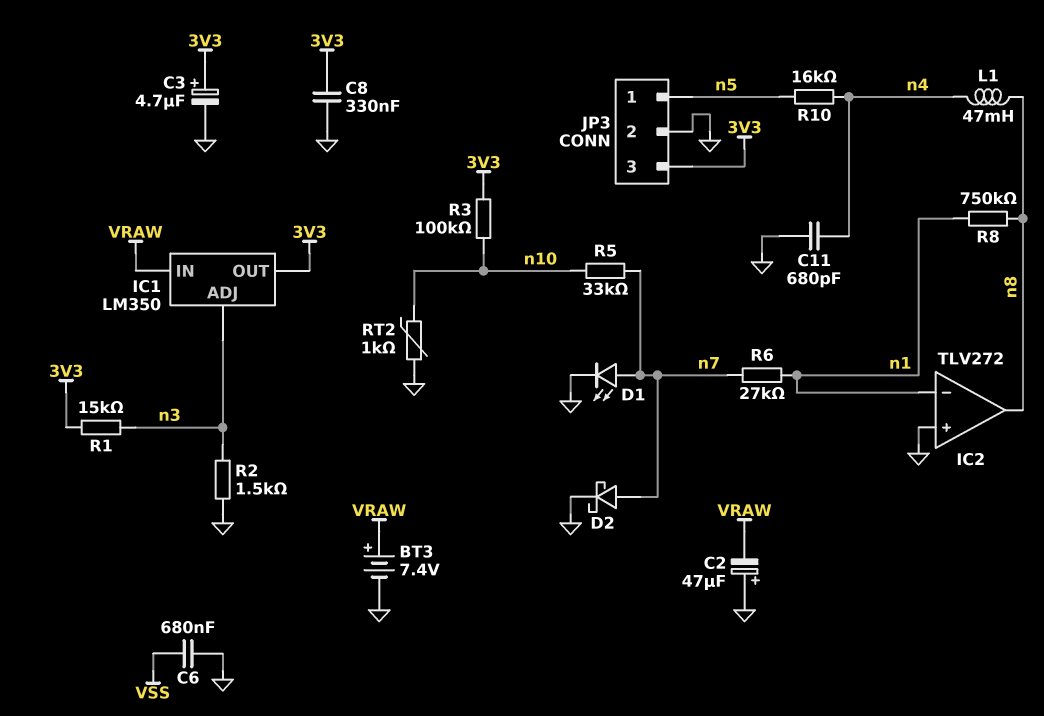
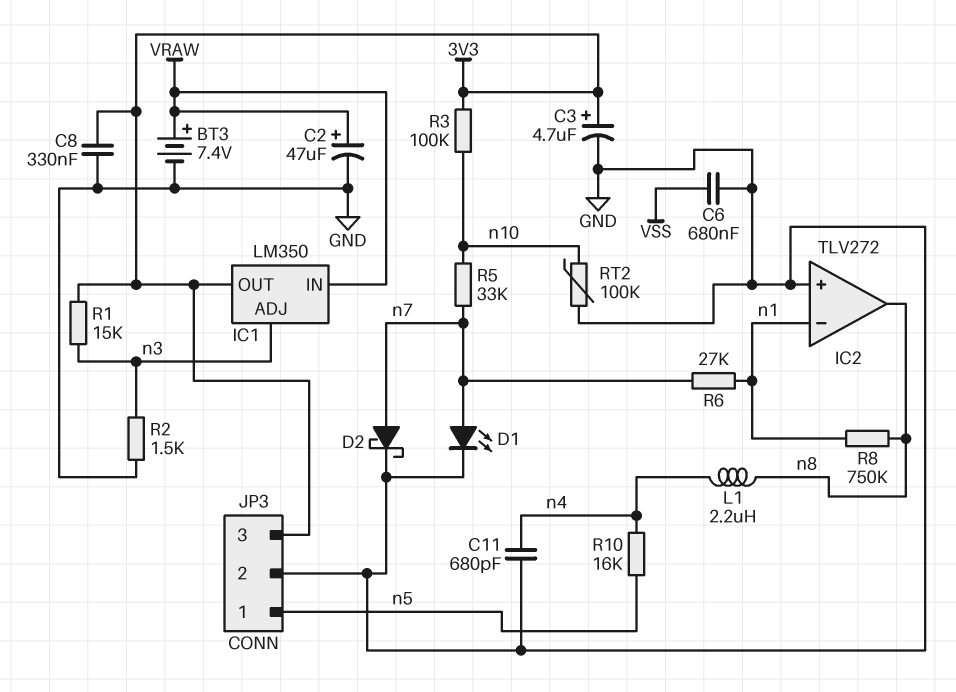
C2: 47uF (plus GND, minus VRAW) -> 47uF (plus VRAW, minus GND)
L1: 47mH (n4, n8) -> 2.2uH (n4, n8)
RT2: 1k (GND, n10) -> 100k (GND, n10)

